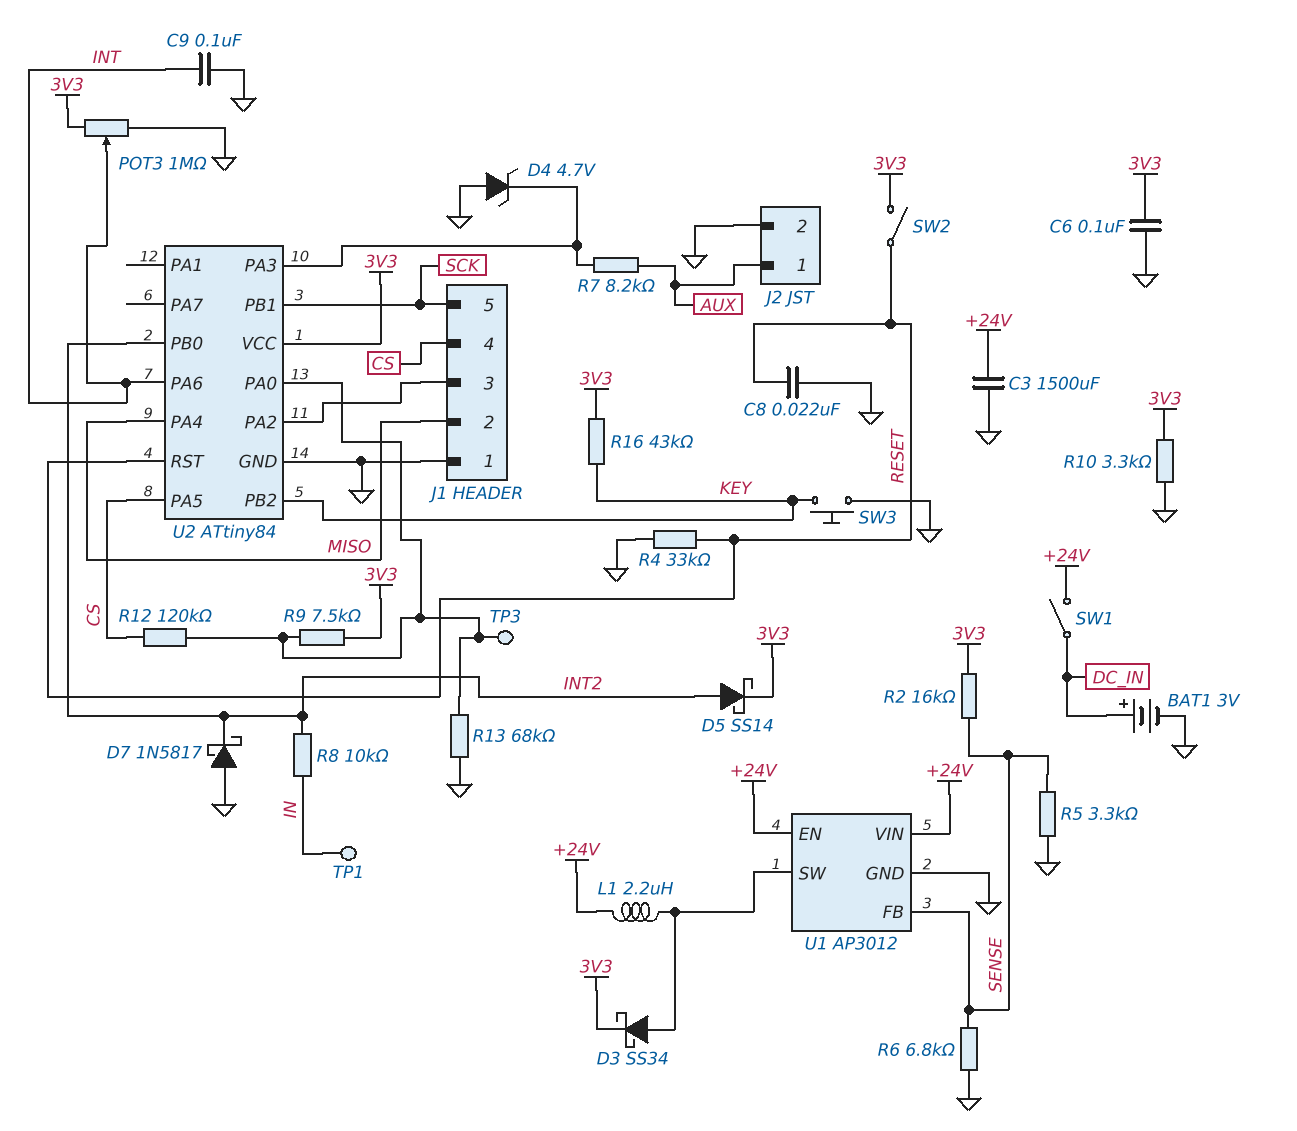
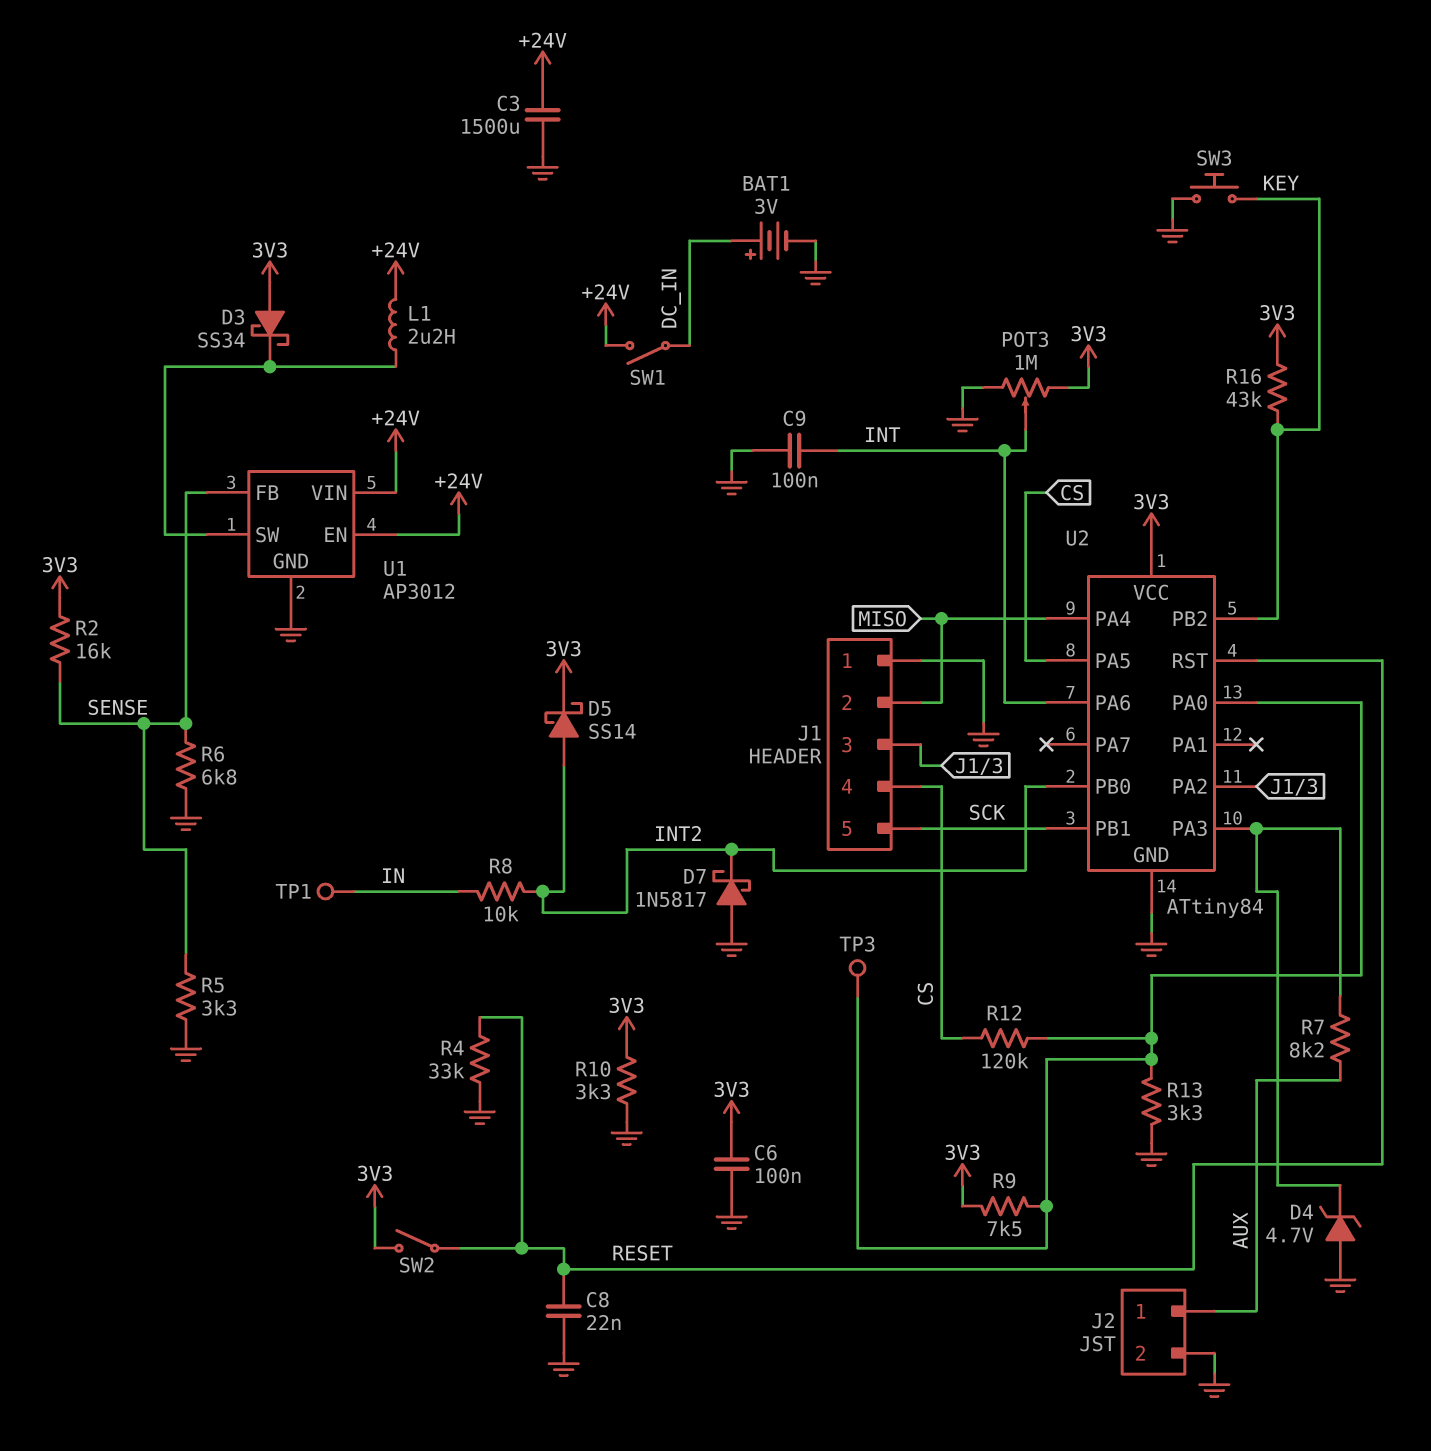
D3: schottky SS34 (A U1/SW, K 3V3) -> schottky SS34 (A 3V3, K U1/SW)
R13: 68k (GND, U2/PA0) -> 3.3k (GND, U2/PA0)

